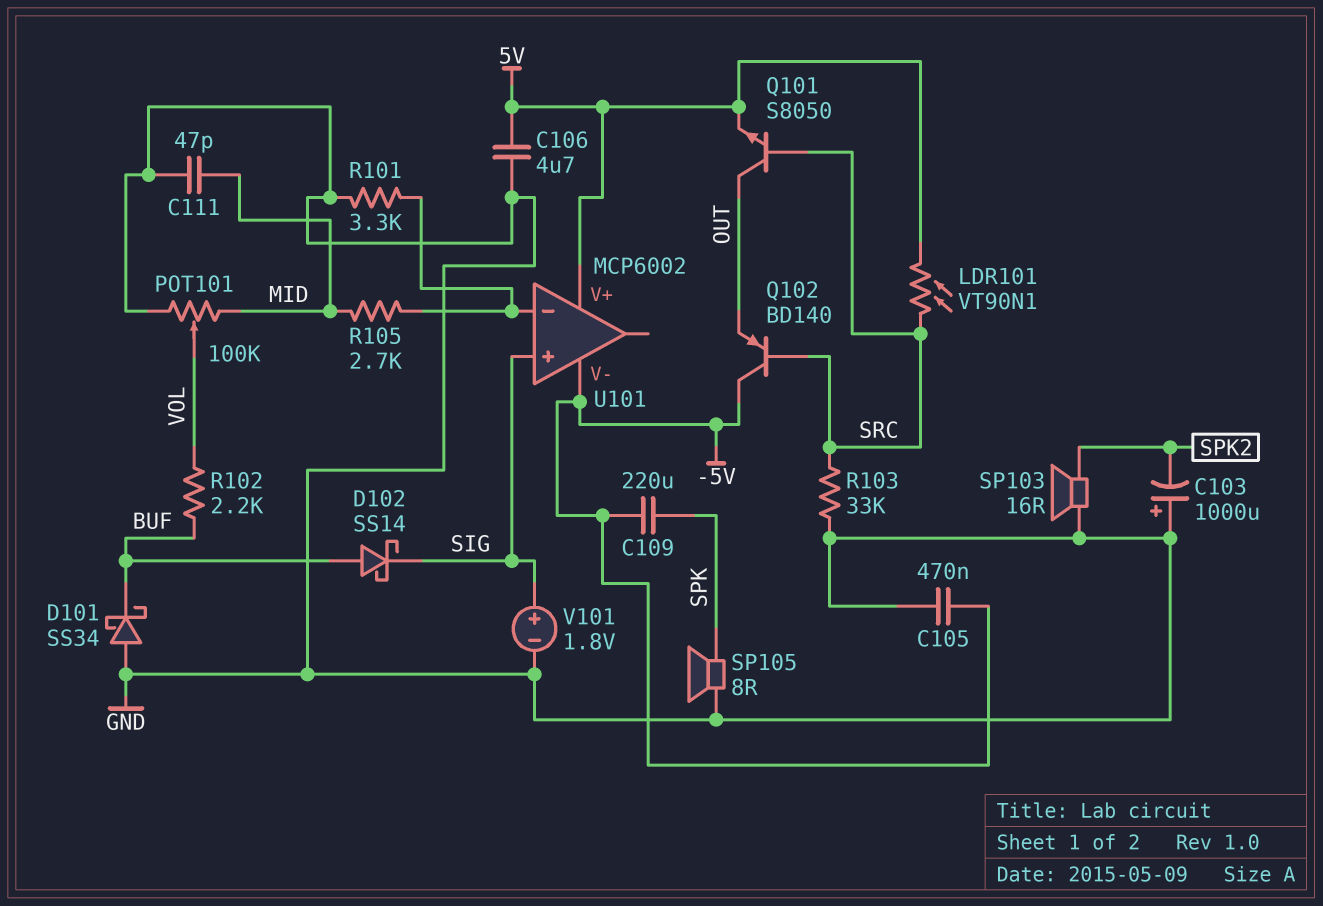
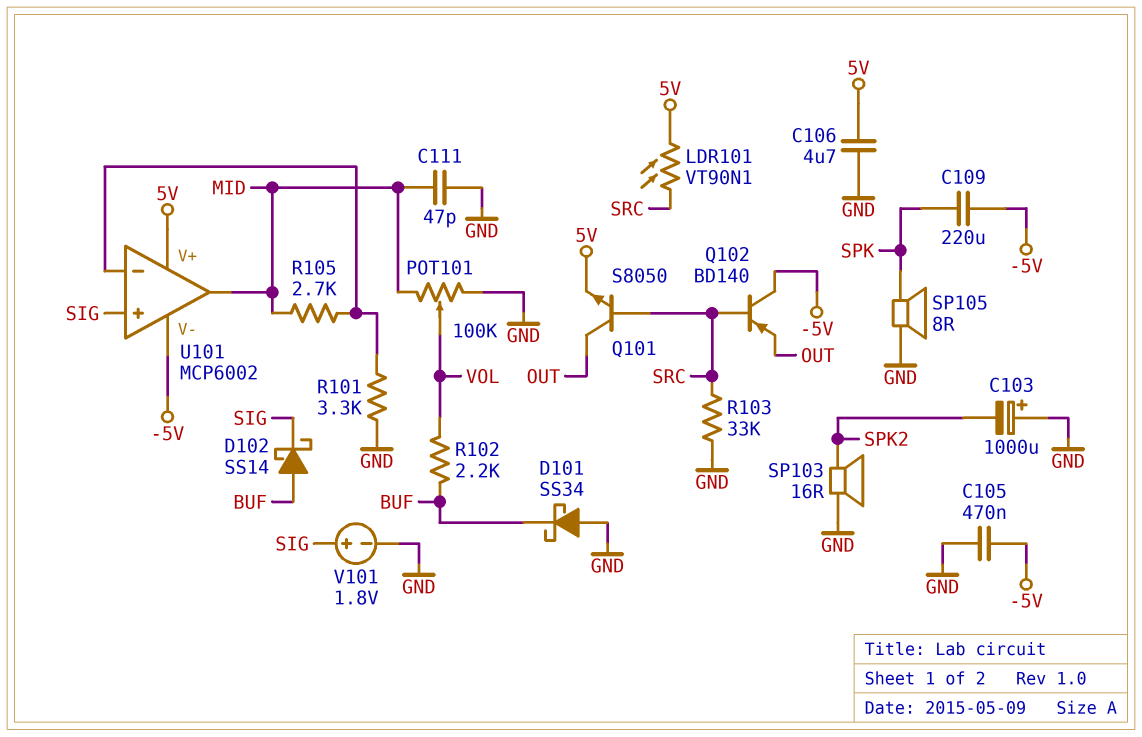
U101 pin out: none -> MID

